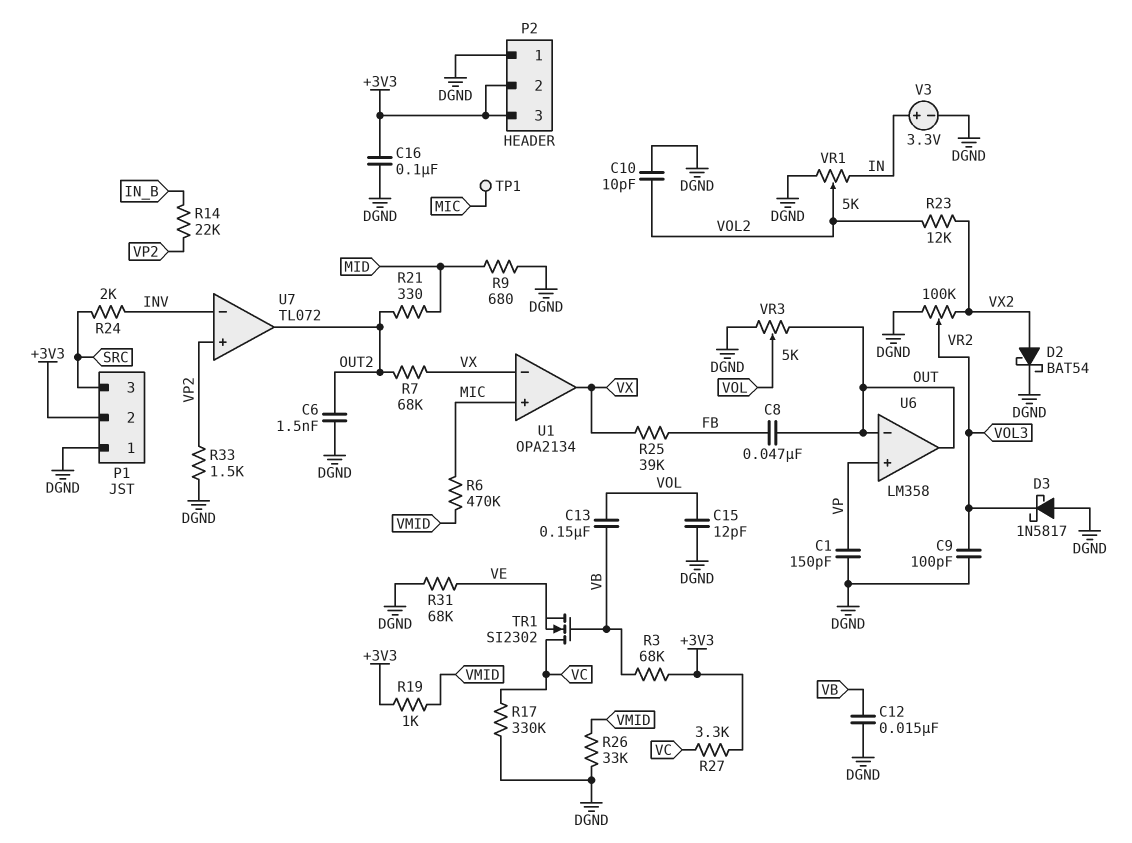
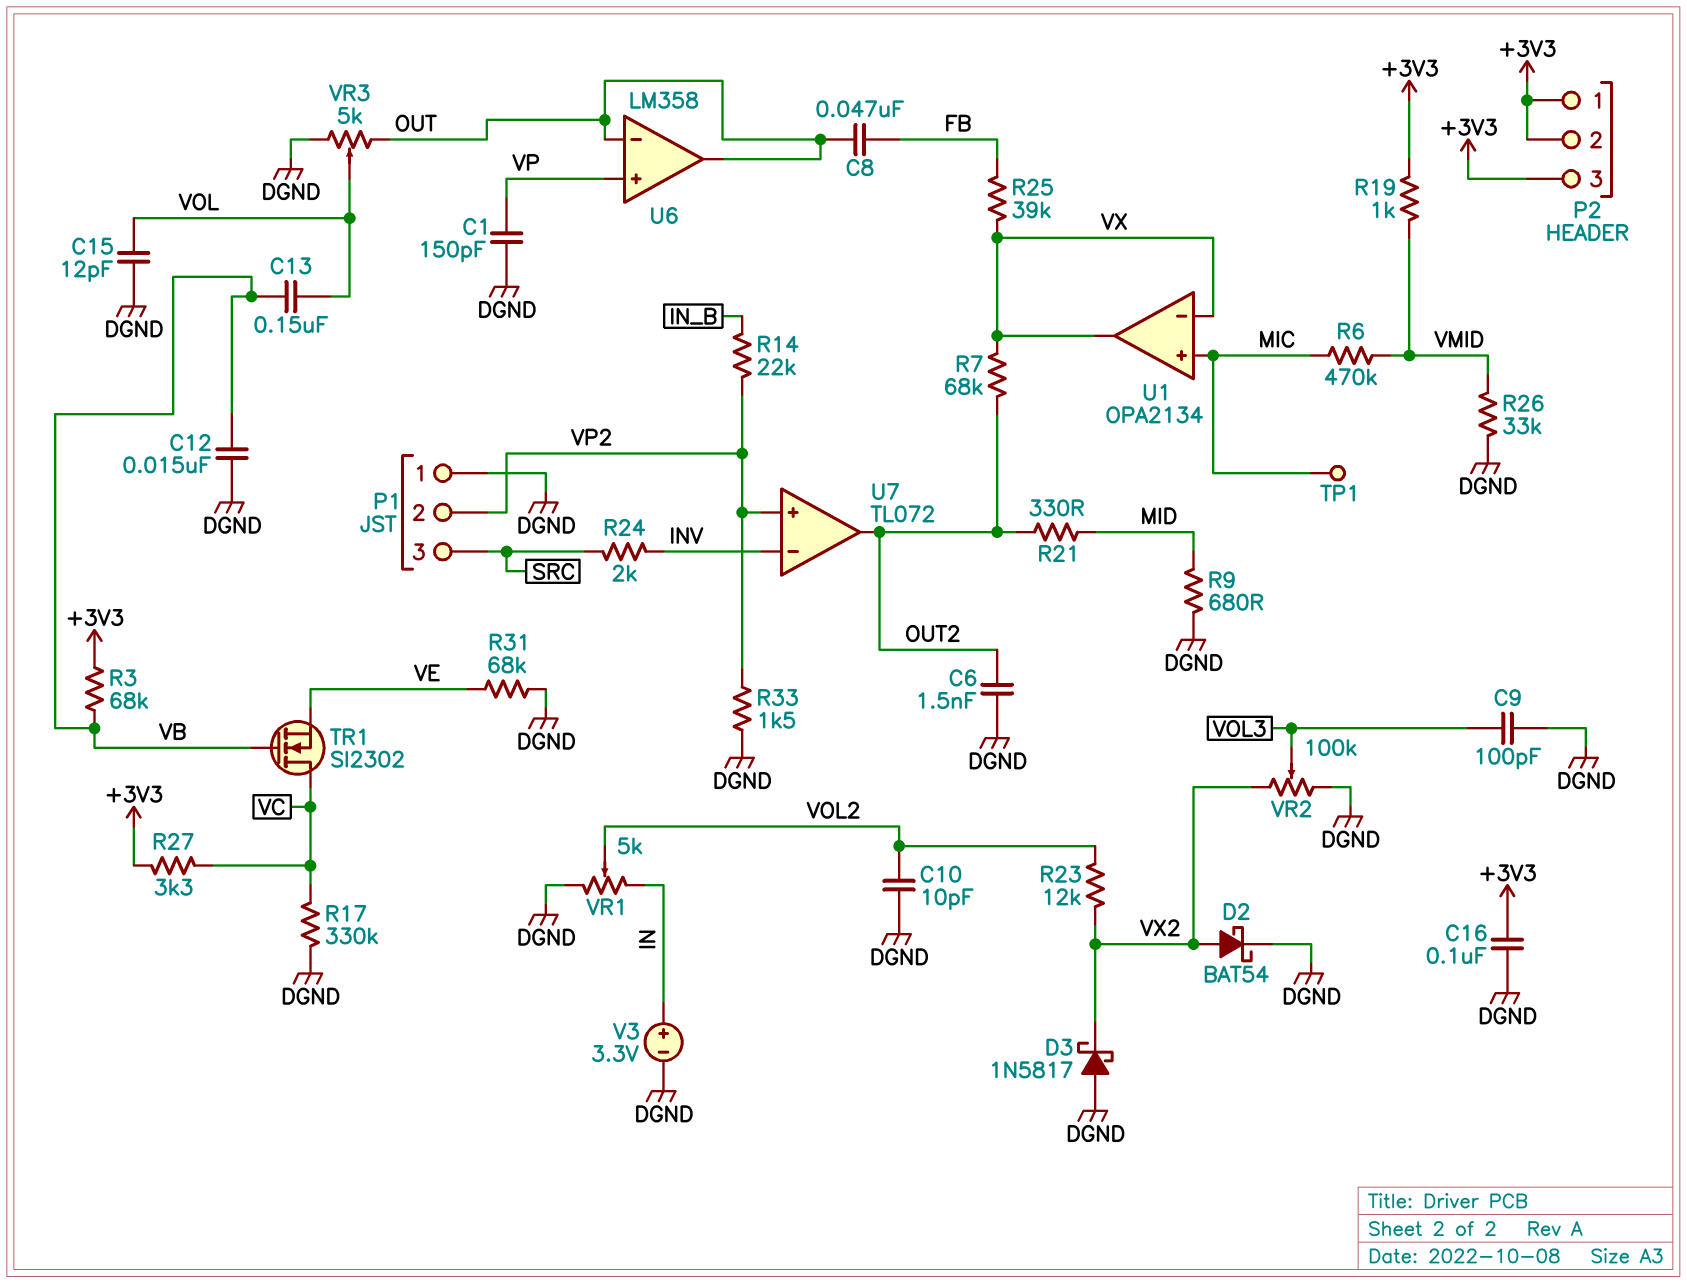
D3: schottky 1N5817 (A DGND, K VOL3) -> schottky 1N5817 (A DGND, K VX2)
P1 pin 2: +3V3 -> VP2
P2 pin 1: DGND -> +3V3

